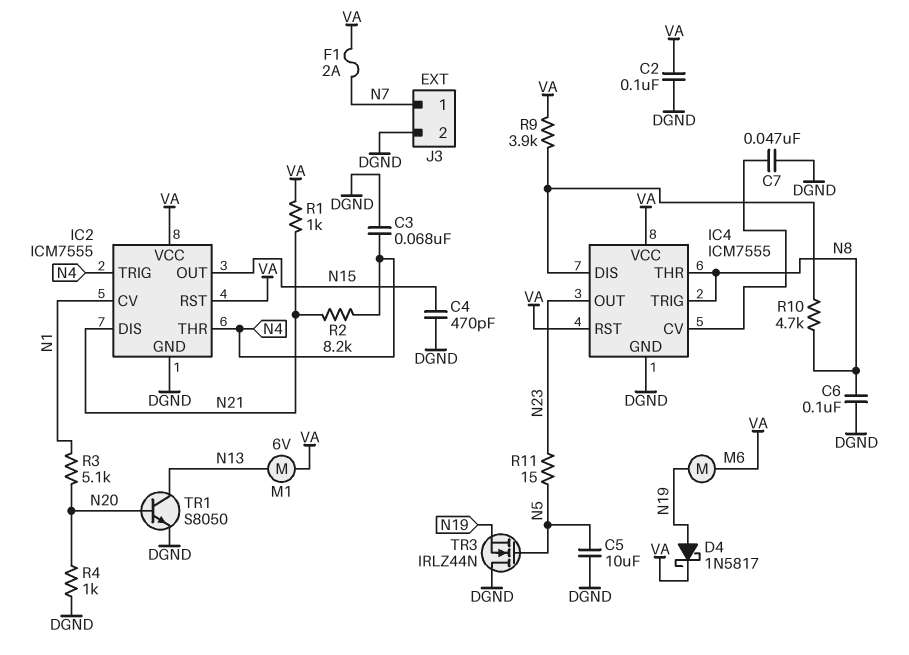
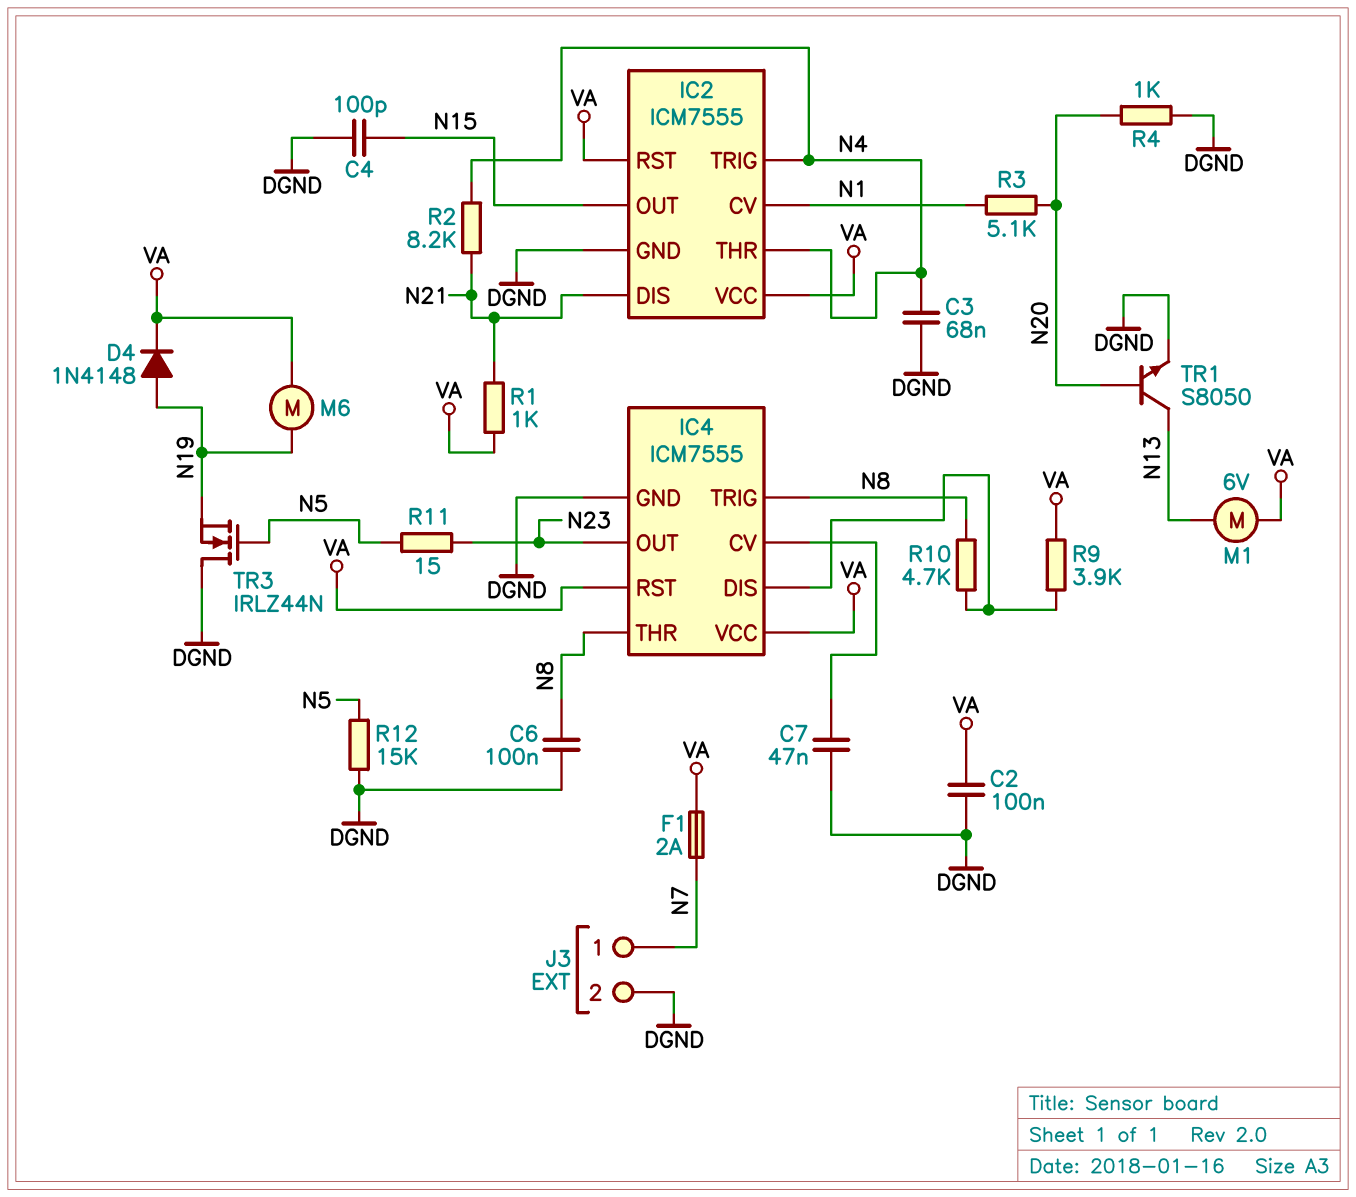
C4: 470pF (DGND, N15) -> 100pF (DGND, N15)
C5: 10uF (DGND, N5) -> none
D4: schottky 1N5817 (A N19, K VA) -> diode 1N4148 (A N19, K VA)
R12: none -> 15k (DGND, N5)

